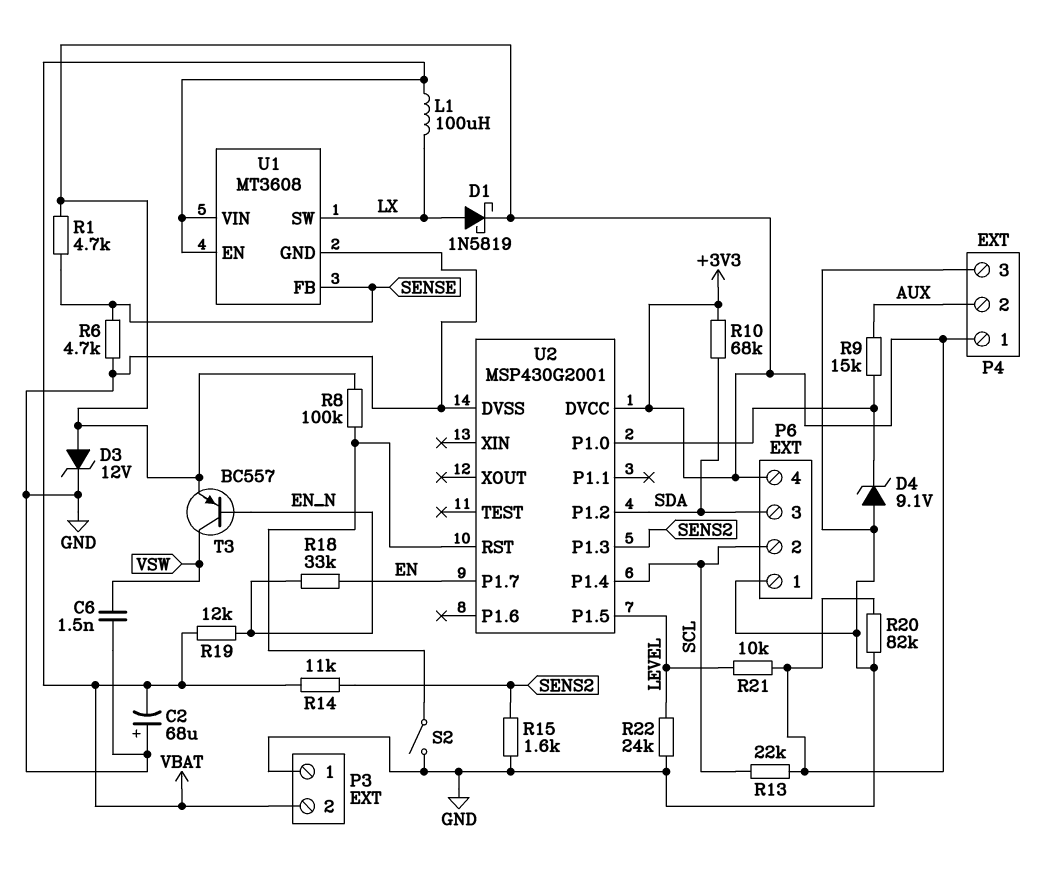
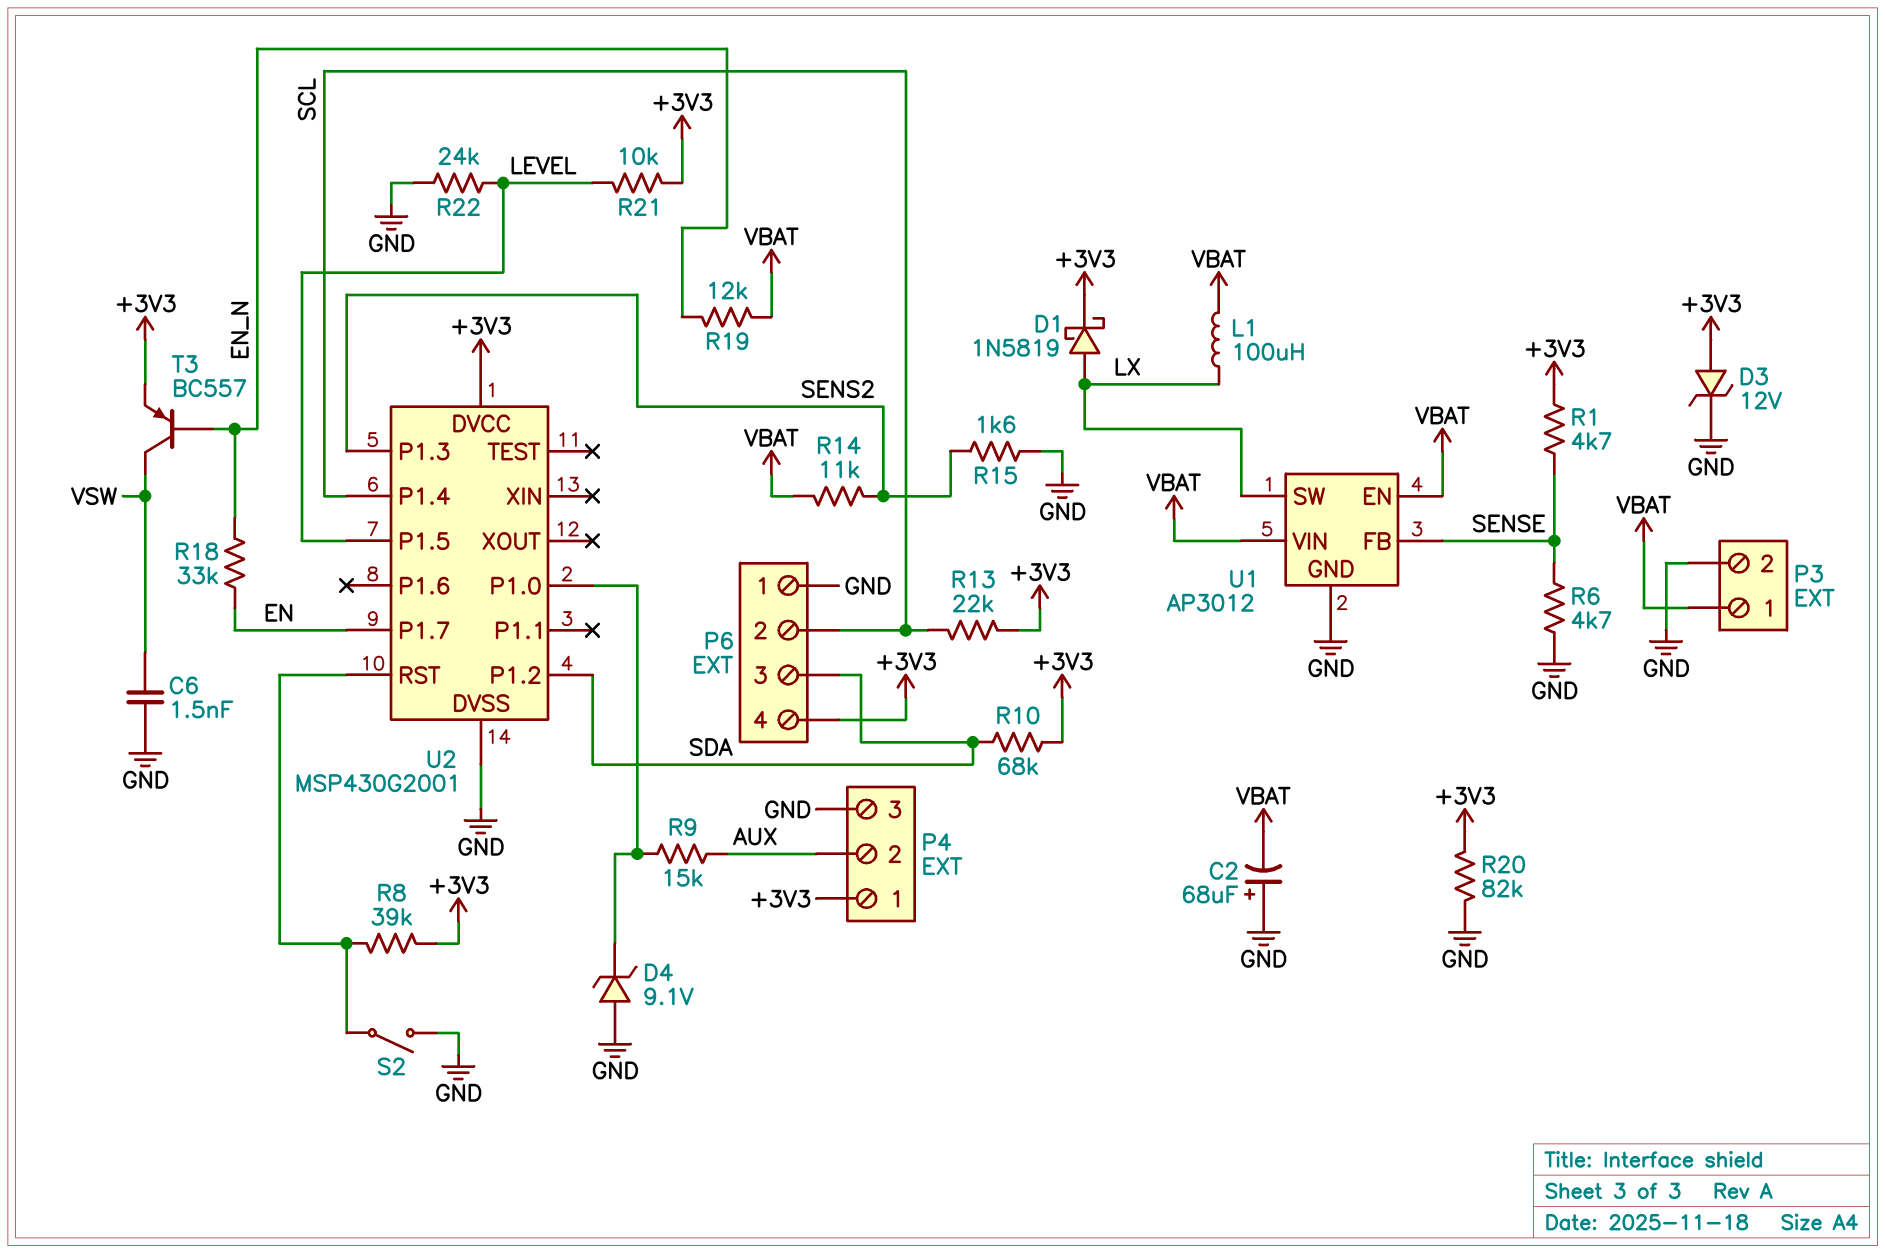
P3 pin 1: GND -> VBAT
P3 pin 2: VBAT -> GND
R8: 100k (+3V3, U2/RST) -> 39k (+3V3, U2/RST)
U1: MT3608 -> AP3012

